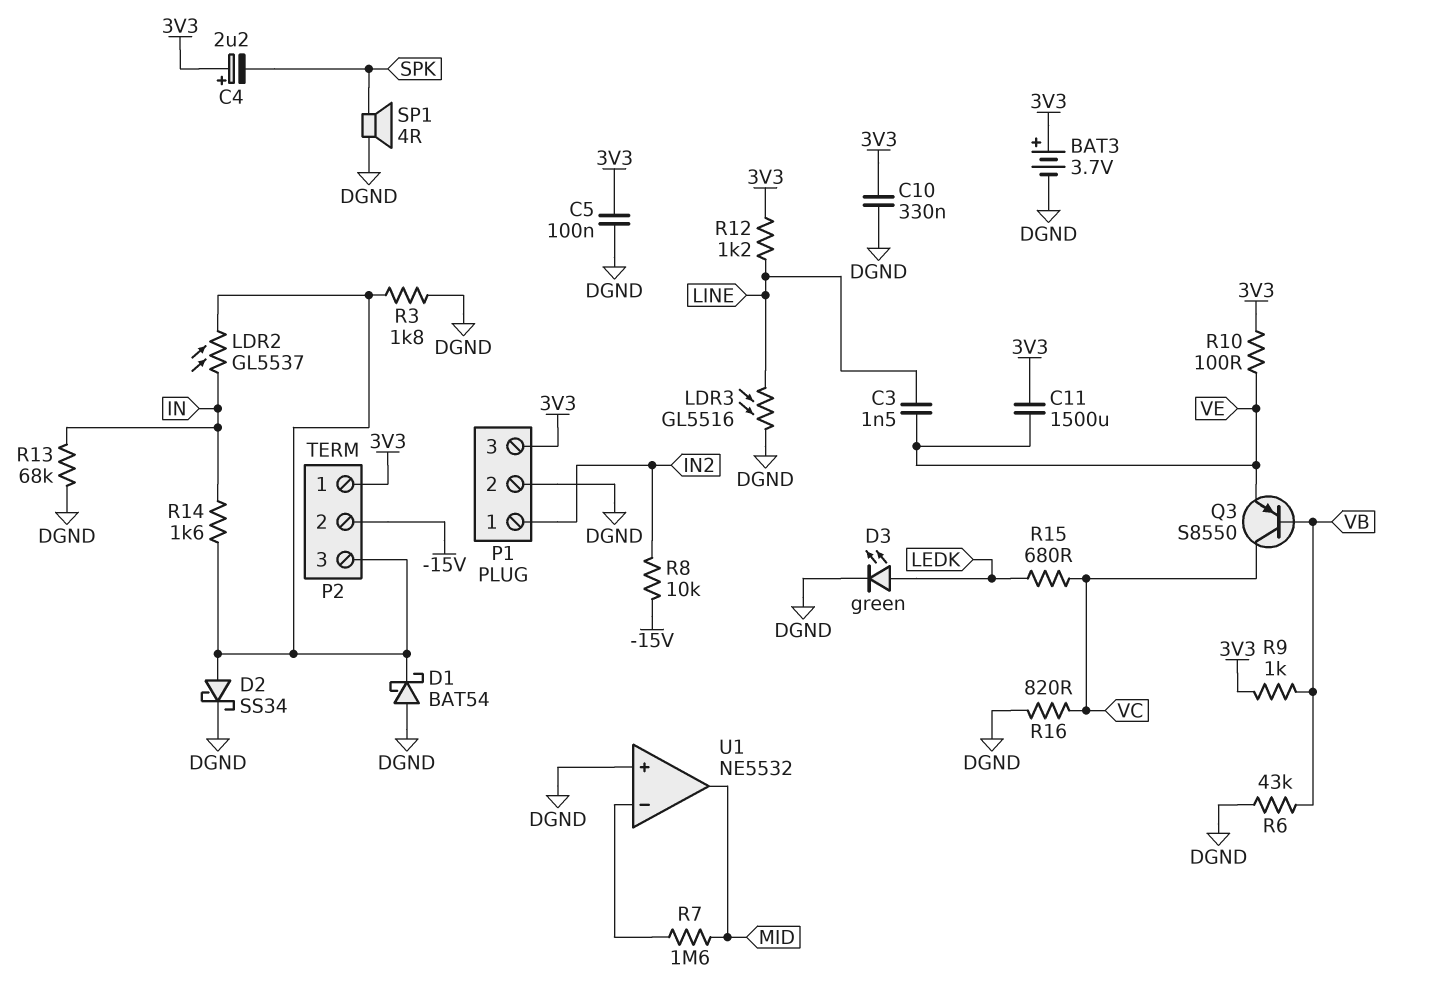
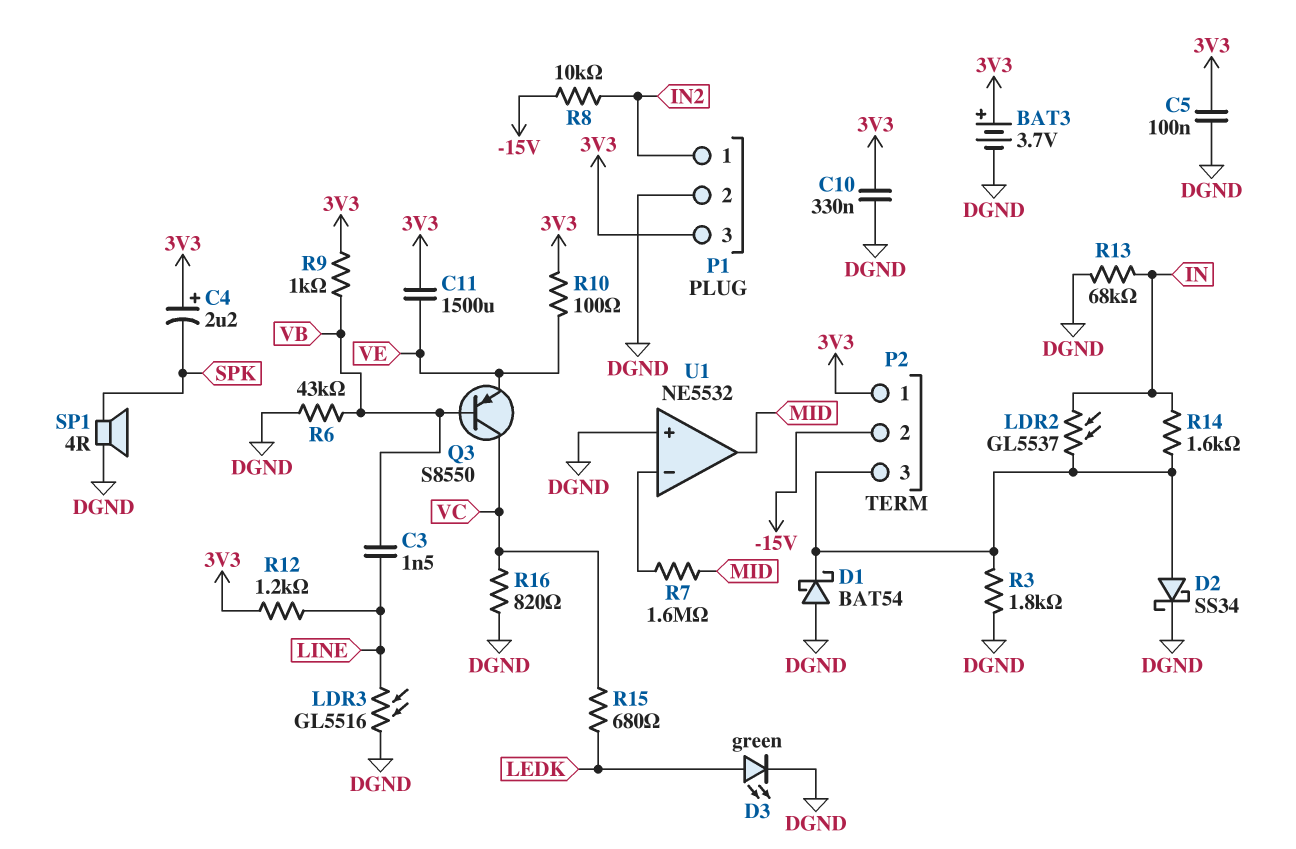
C3: 1.5nF (LINE, VE) -> 1.5nF (LINE, VB)

